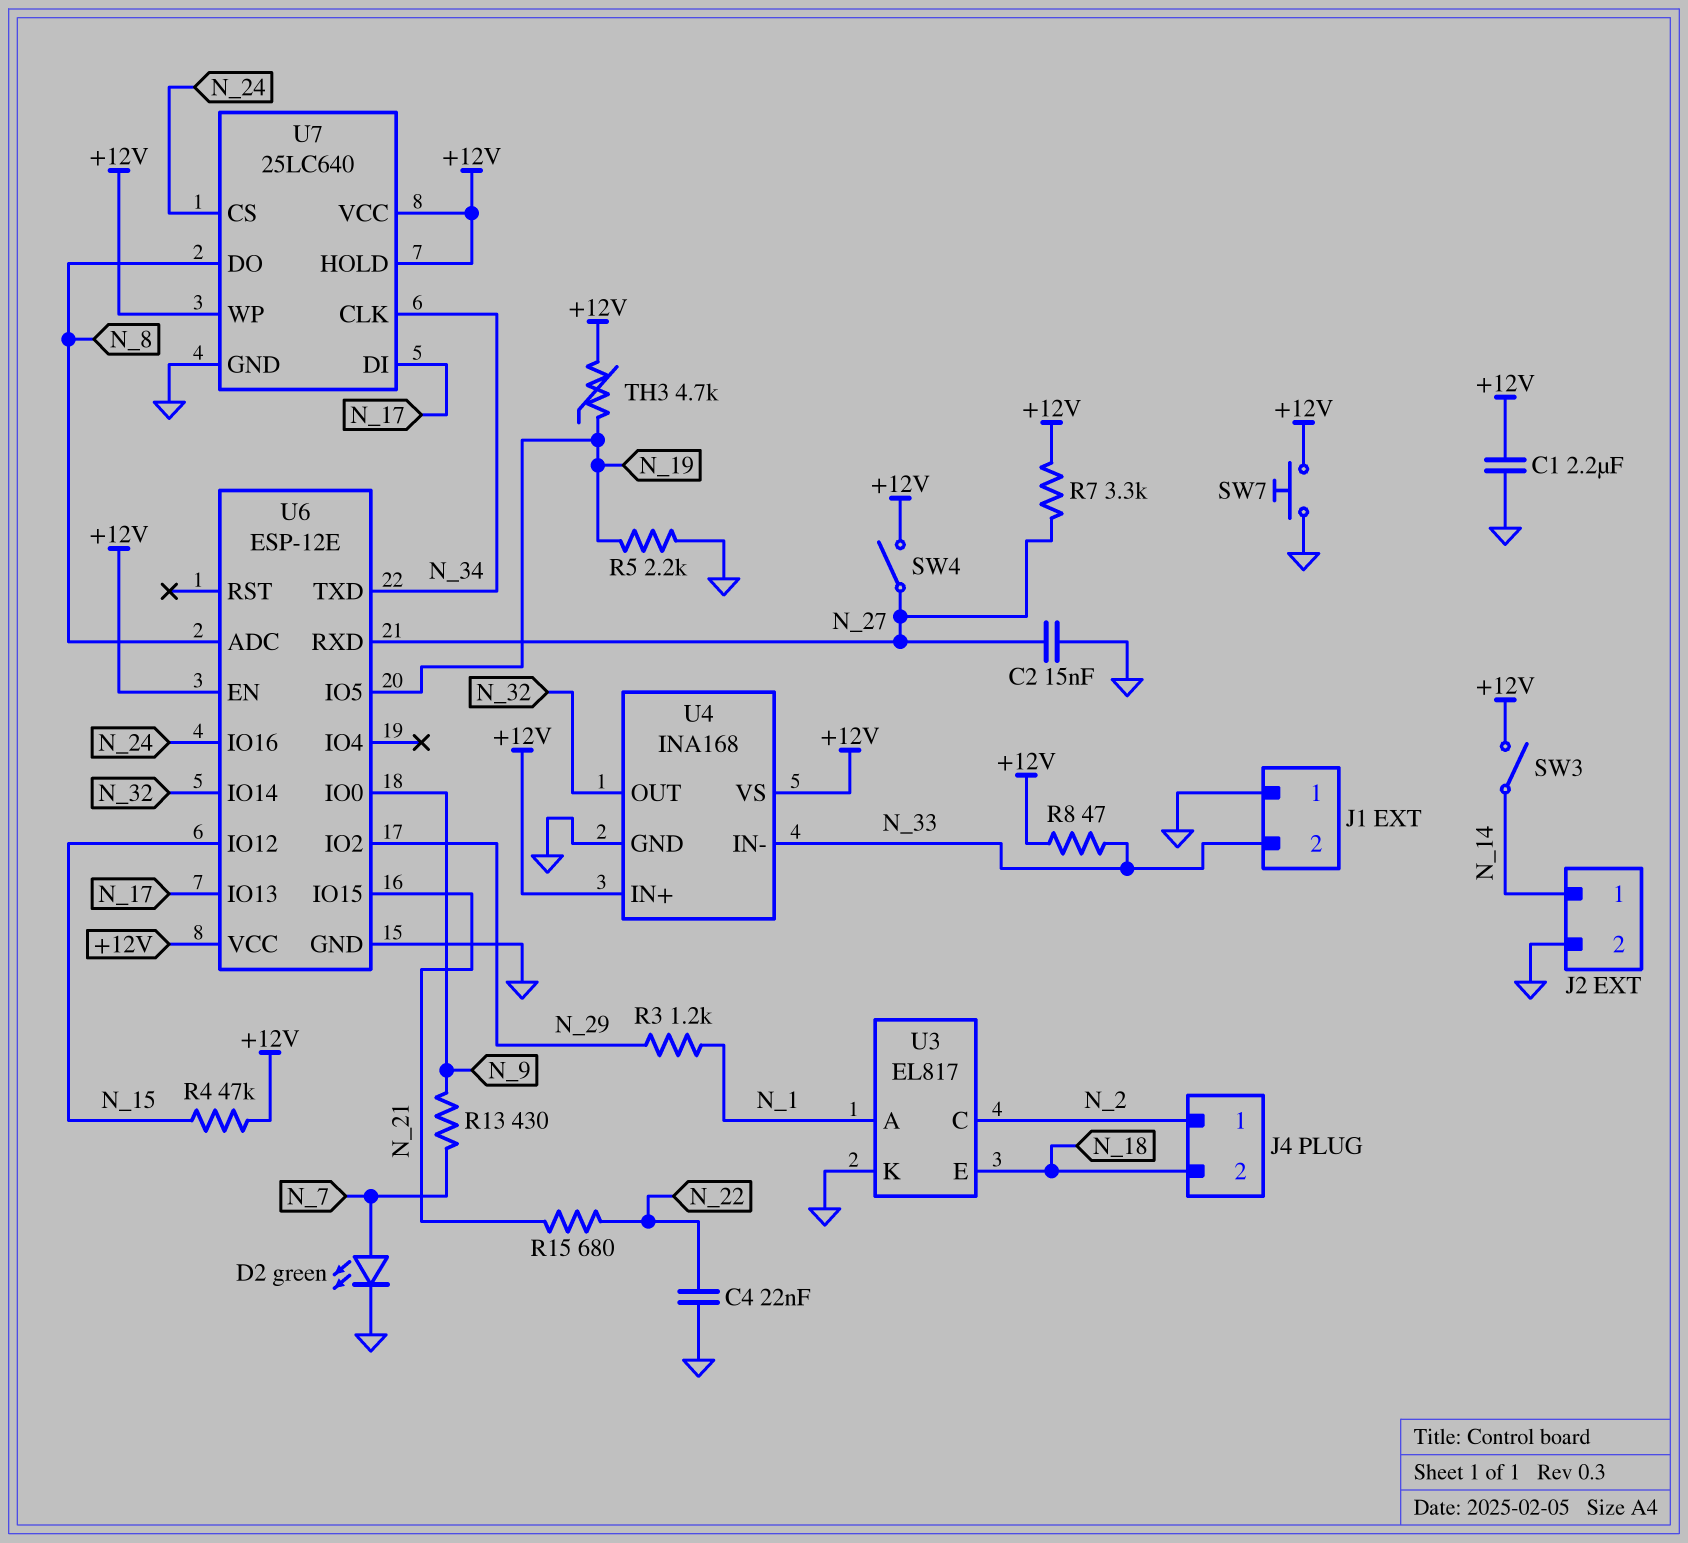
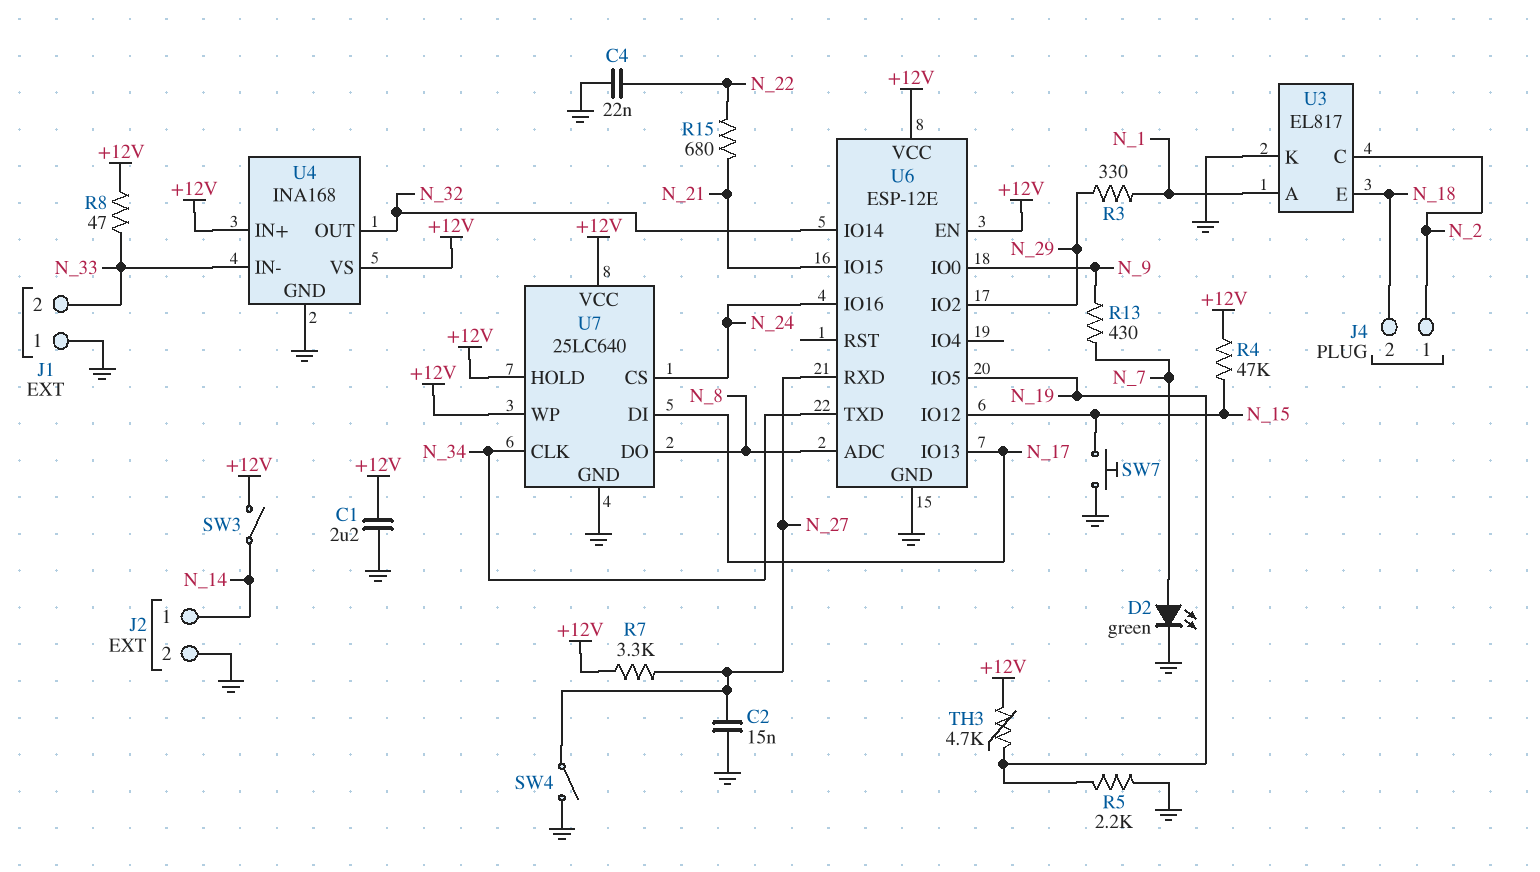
R3: 1.2k (N_1, N_29) -> 330 (N_1, N_29)
SW4: switch (+12V, N_27) -> switch (GND, N_27)
SW7: button (+12V, GND) -> button (GND, N_15)

